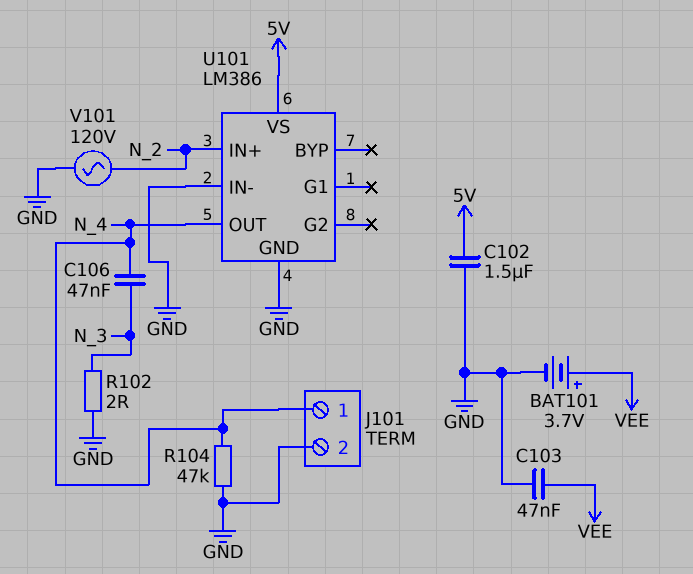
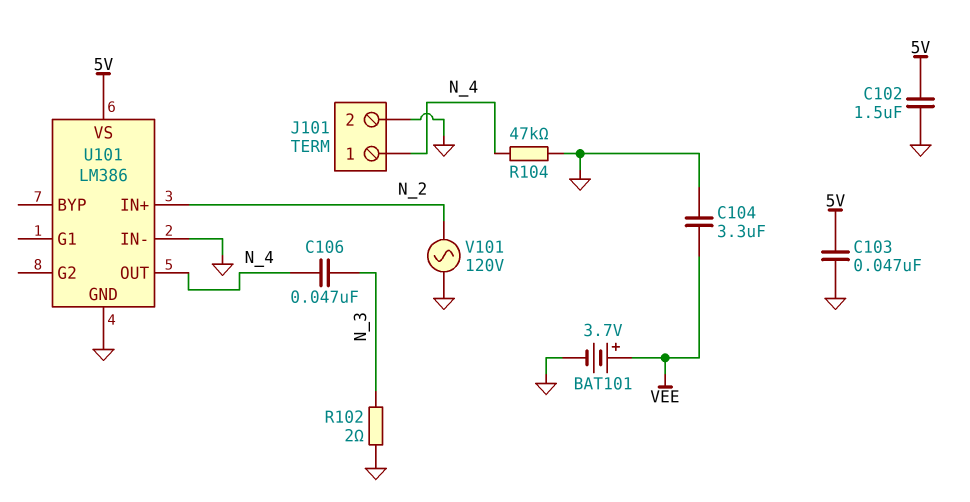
C103: 47nF (GND, VEE) -> 47nF (5V, GND)
C104: none -> 3.3uF (GND, VEE)

